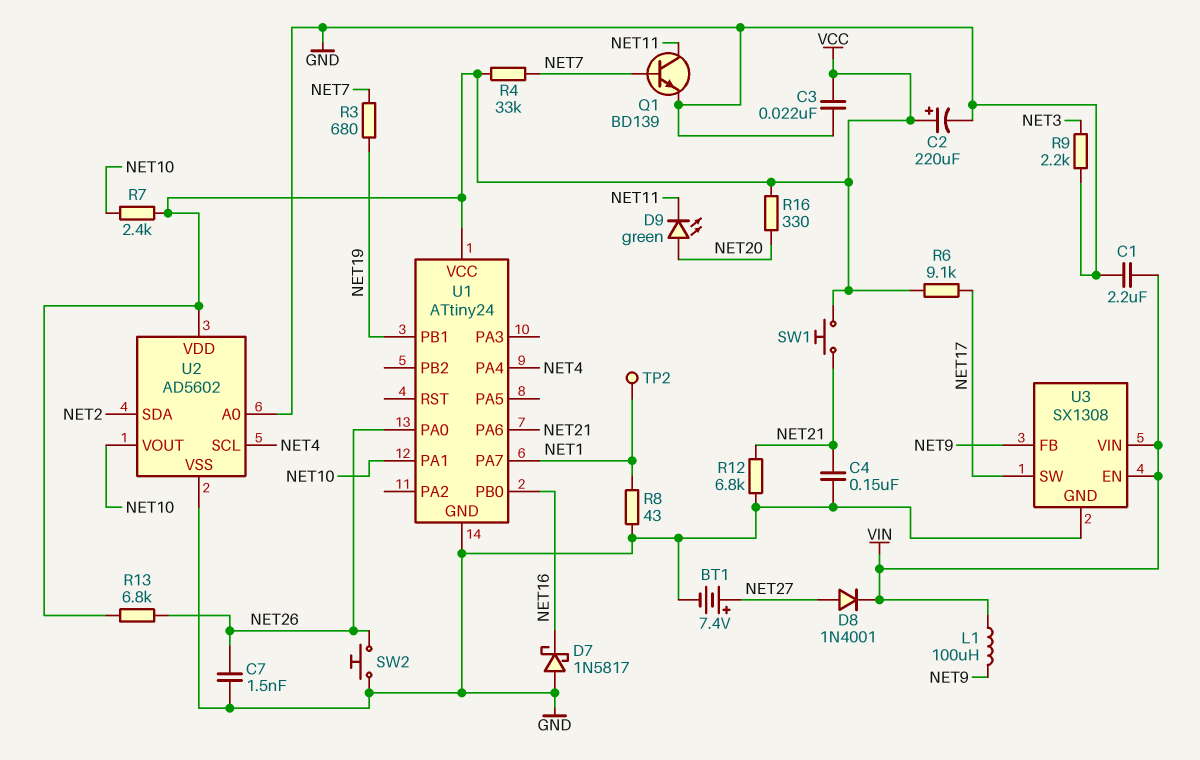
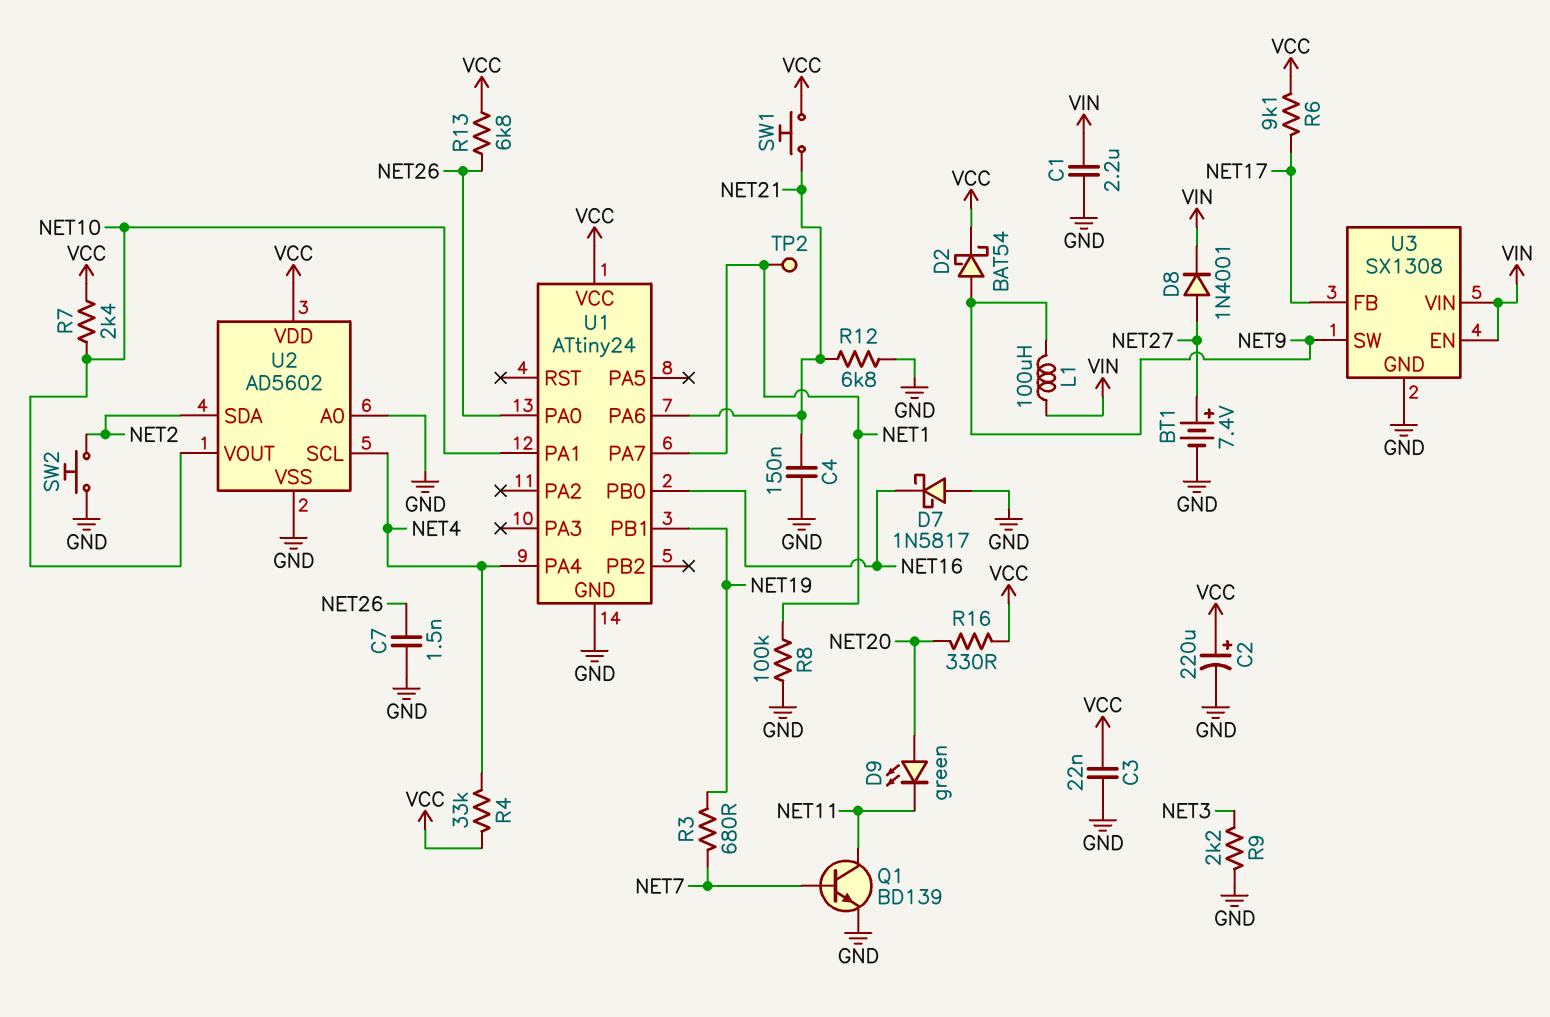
D2: none -> schottky BAT54 (A NET9, K VCC)
R4: 33k (NET7, VCC) -> 33k (NET4, VCC)
R8: 43 (GND, NET1) -> 100k (GND, NET1)
SW2: button (GND, NET26) -> button (GND, NET2)
U3 pin FB: NET9 -> NET17
U3 pin SW: NET17 -> NET9

